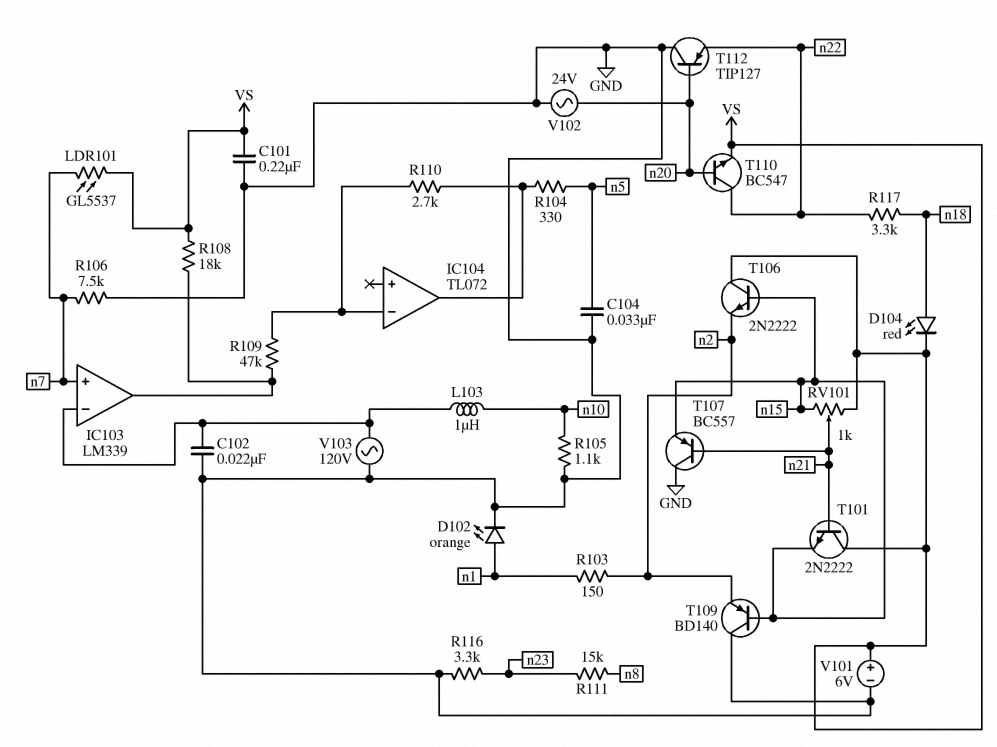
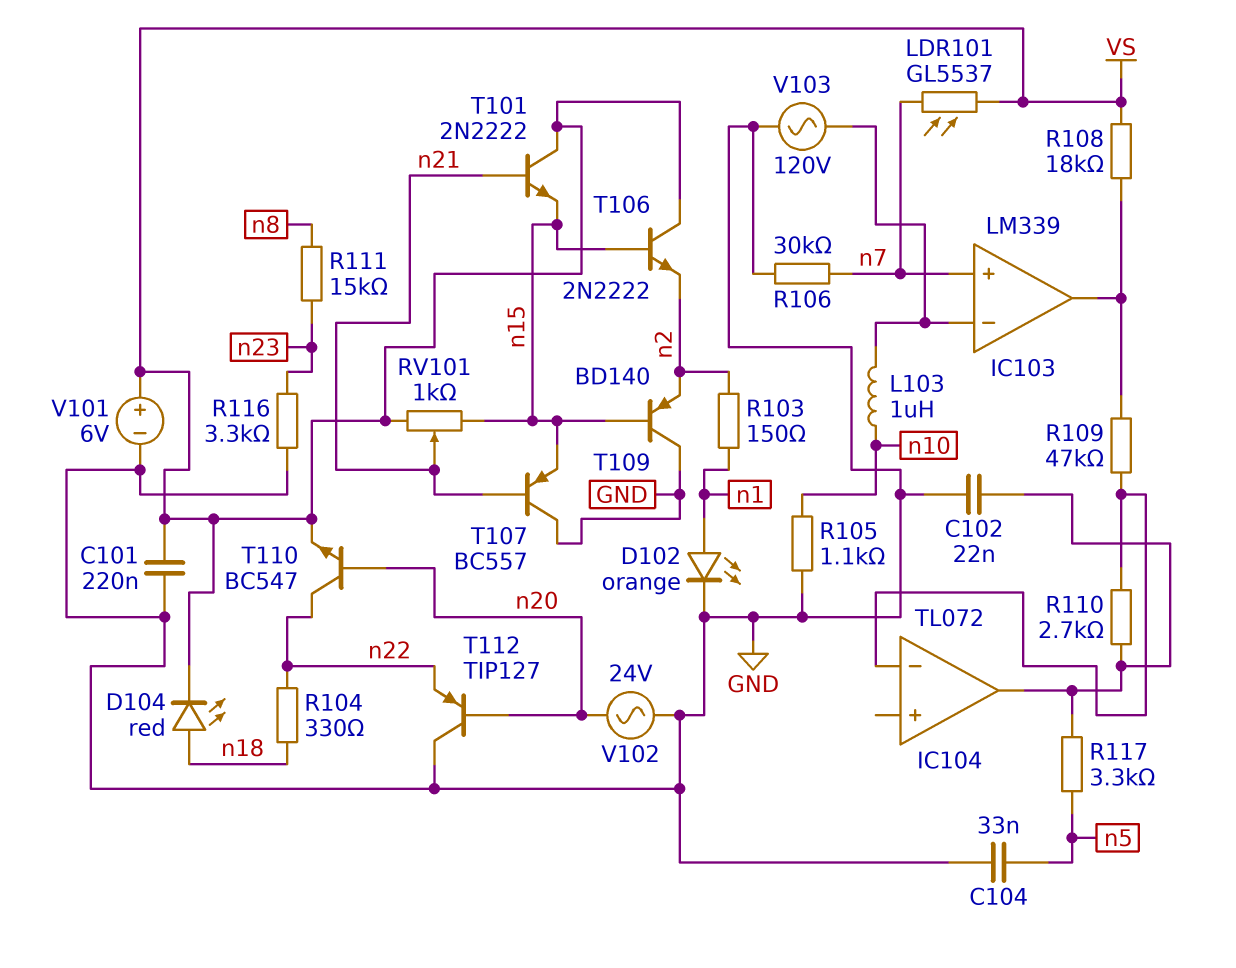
C102: 22nF (GND, IC103/in-) -> 22nF (GND, IC104/out)
R104: 330 (IC104/out, n5) -> 330 (n18, n22)
R106: 7.5k (GND, n7) -> 30k (GND, n7)
R117: 3.3k (n18, n22) -> 3.3k (IC104/out, n5)

